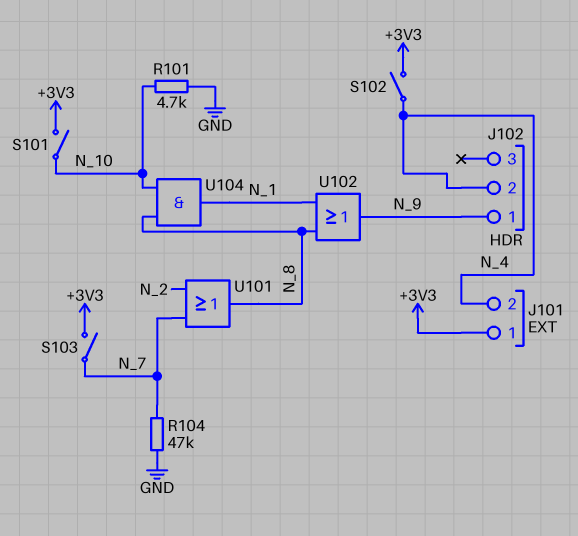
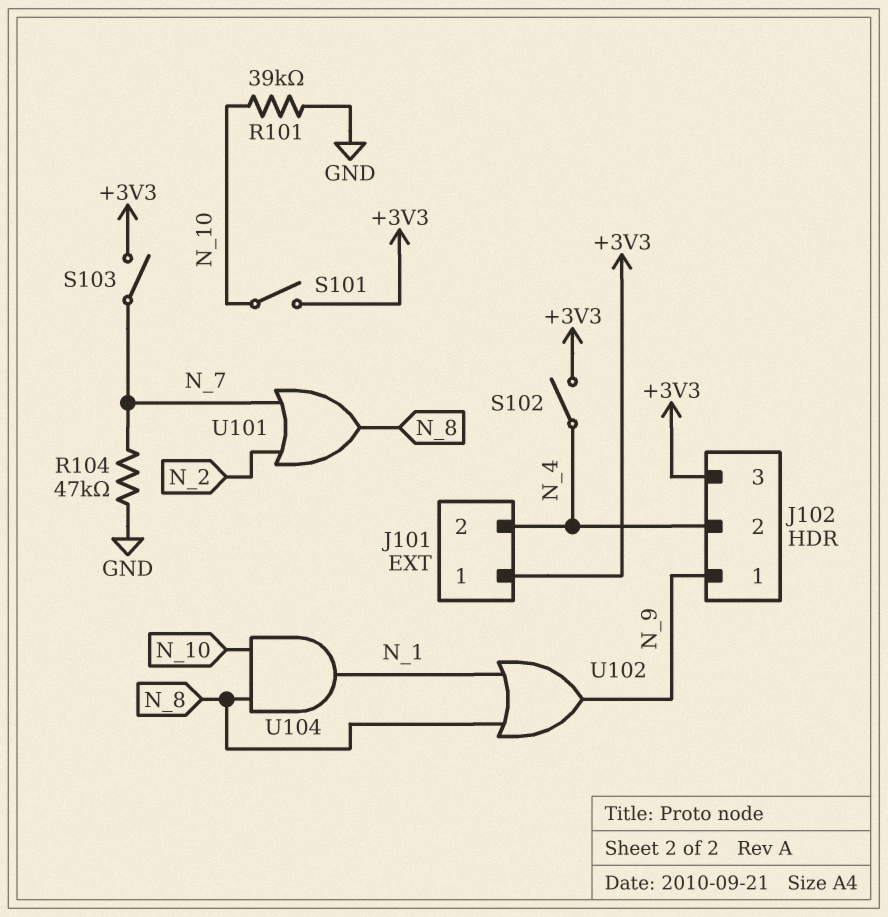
J102 pin 3: none -> +3V3
R101: 4.7k (GND, N_10) -> 39k (GND, N_10)

